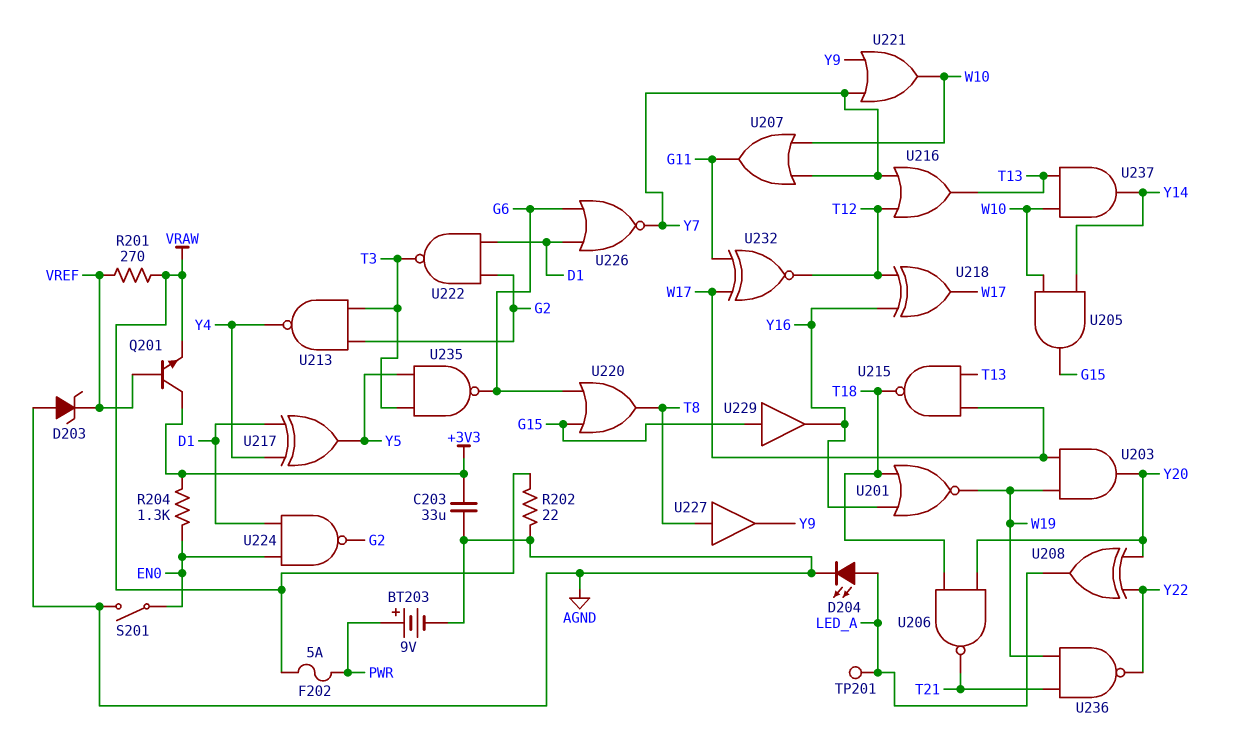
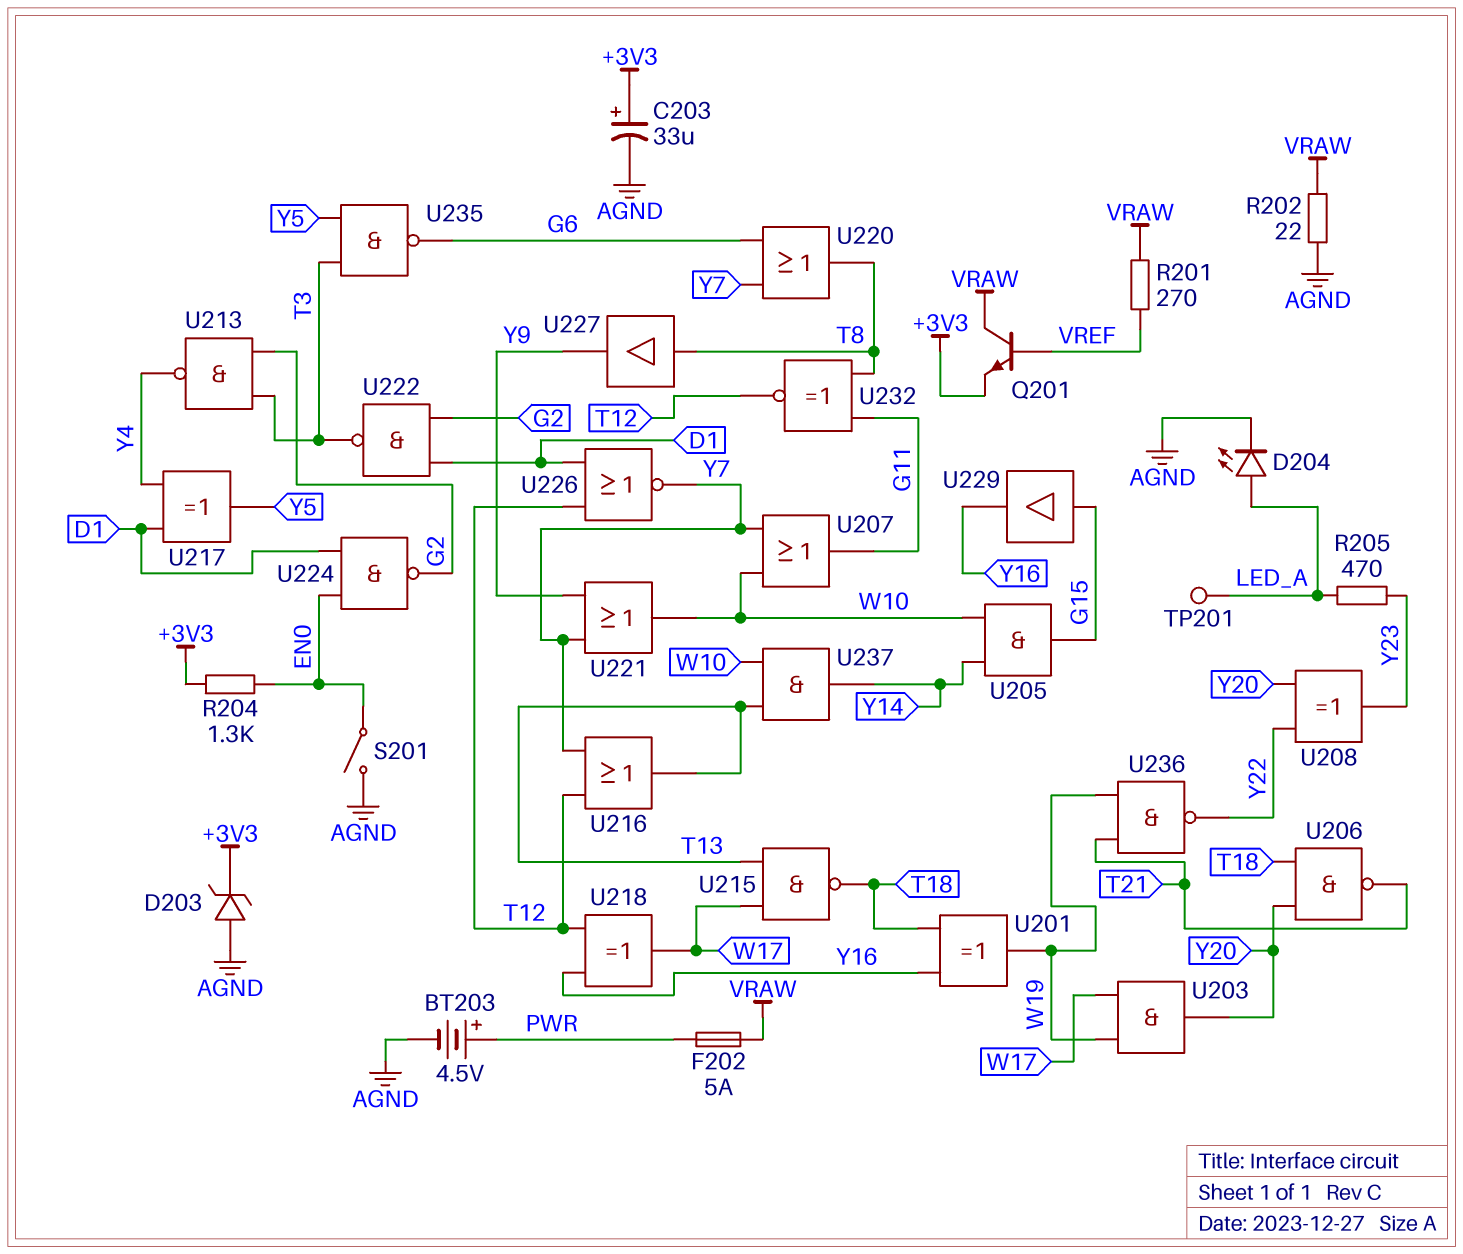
BT203: 9V (plus PWR, minus AGND) -> 4.5V (plus PWR, minus AGND)
C203: 33uF (+3V3, AGND) -> 33uF (plus +3V3, minus AGND)
D203: zener (A AGND, K VREF) -> zener (A AGND, K +3V3)
Q201: NPN (B VREF, C +3V3, E VRAW) -> NPN (B VREF, C VRAW, E +3V3)
R205: none -> 470 (LED_A, Y23)
U201: NOR (in T18, in Y16, out W19) -> XOR (in T18, in Y16, out W19)
U208: XOR (in Y20, in Y22, out LED_A) -> XOR (in Y20, in Y22, out Y23)
U220: OR (in G6, in G15, out T8) -> OR (in G6, in Y7, out T8)
U226: NOR (in D1, in G6, out Y7) -> NOR (in D1, in T12, out Y7)
U232: XNOR (in G11, in W17, out T12) -> XNOR (in G11, in T8, out T12)

